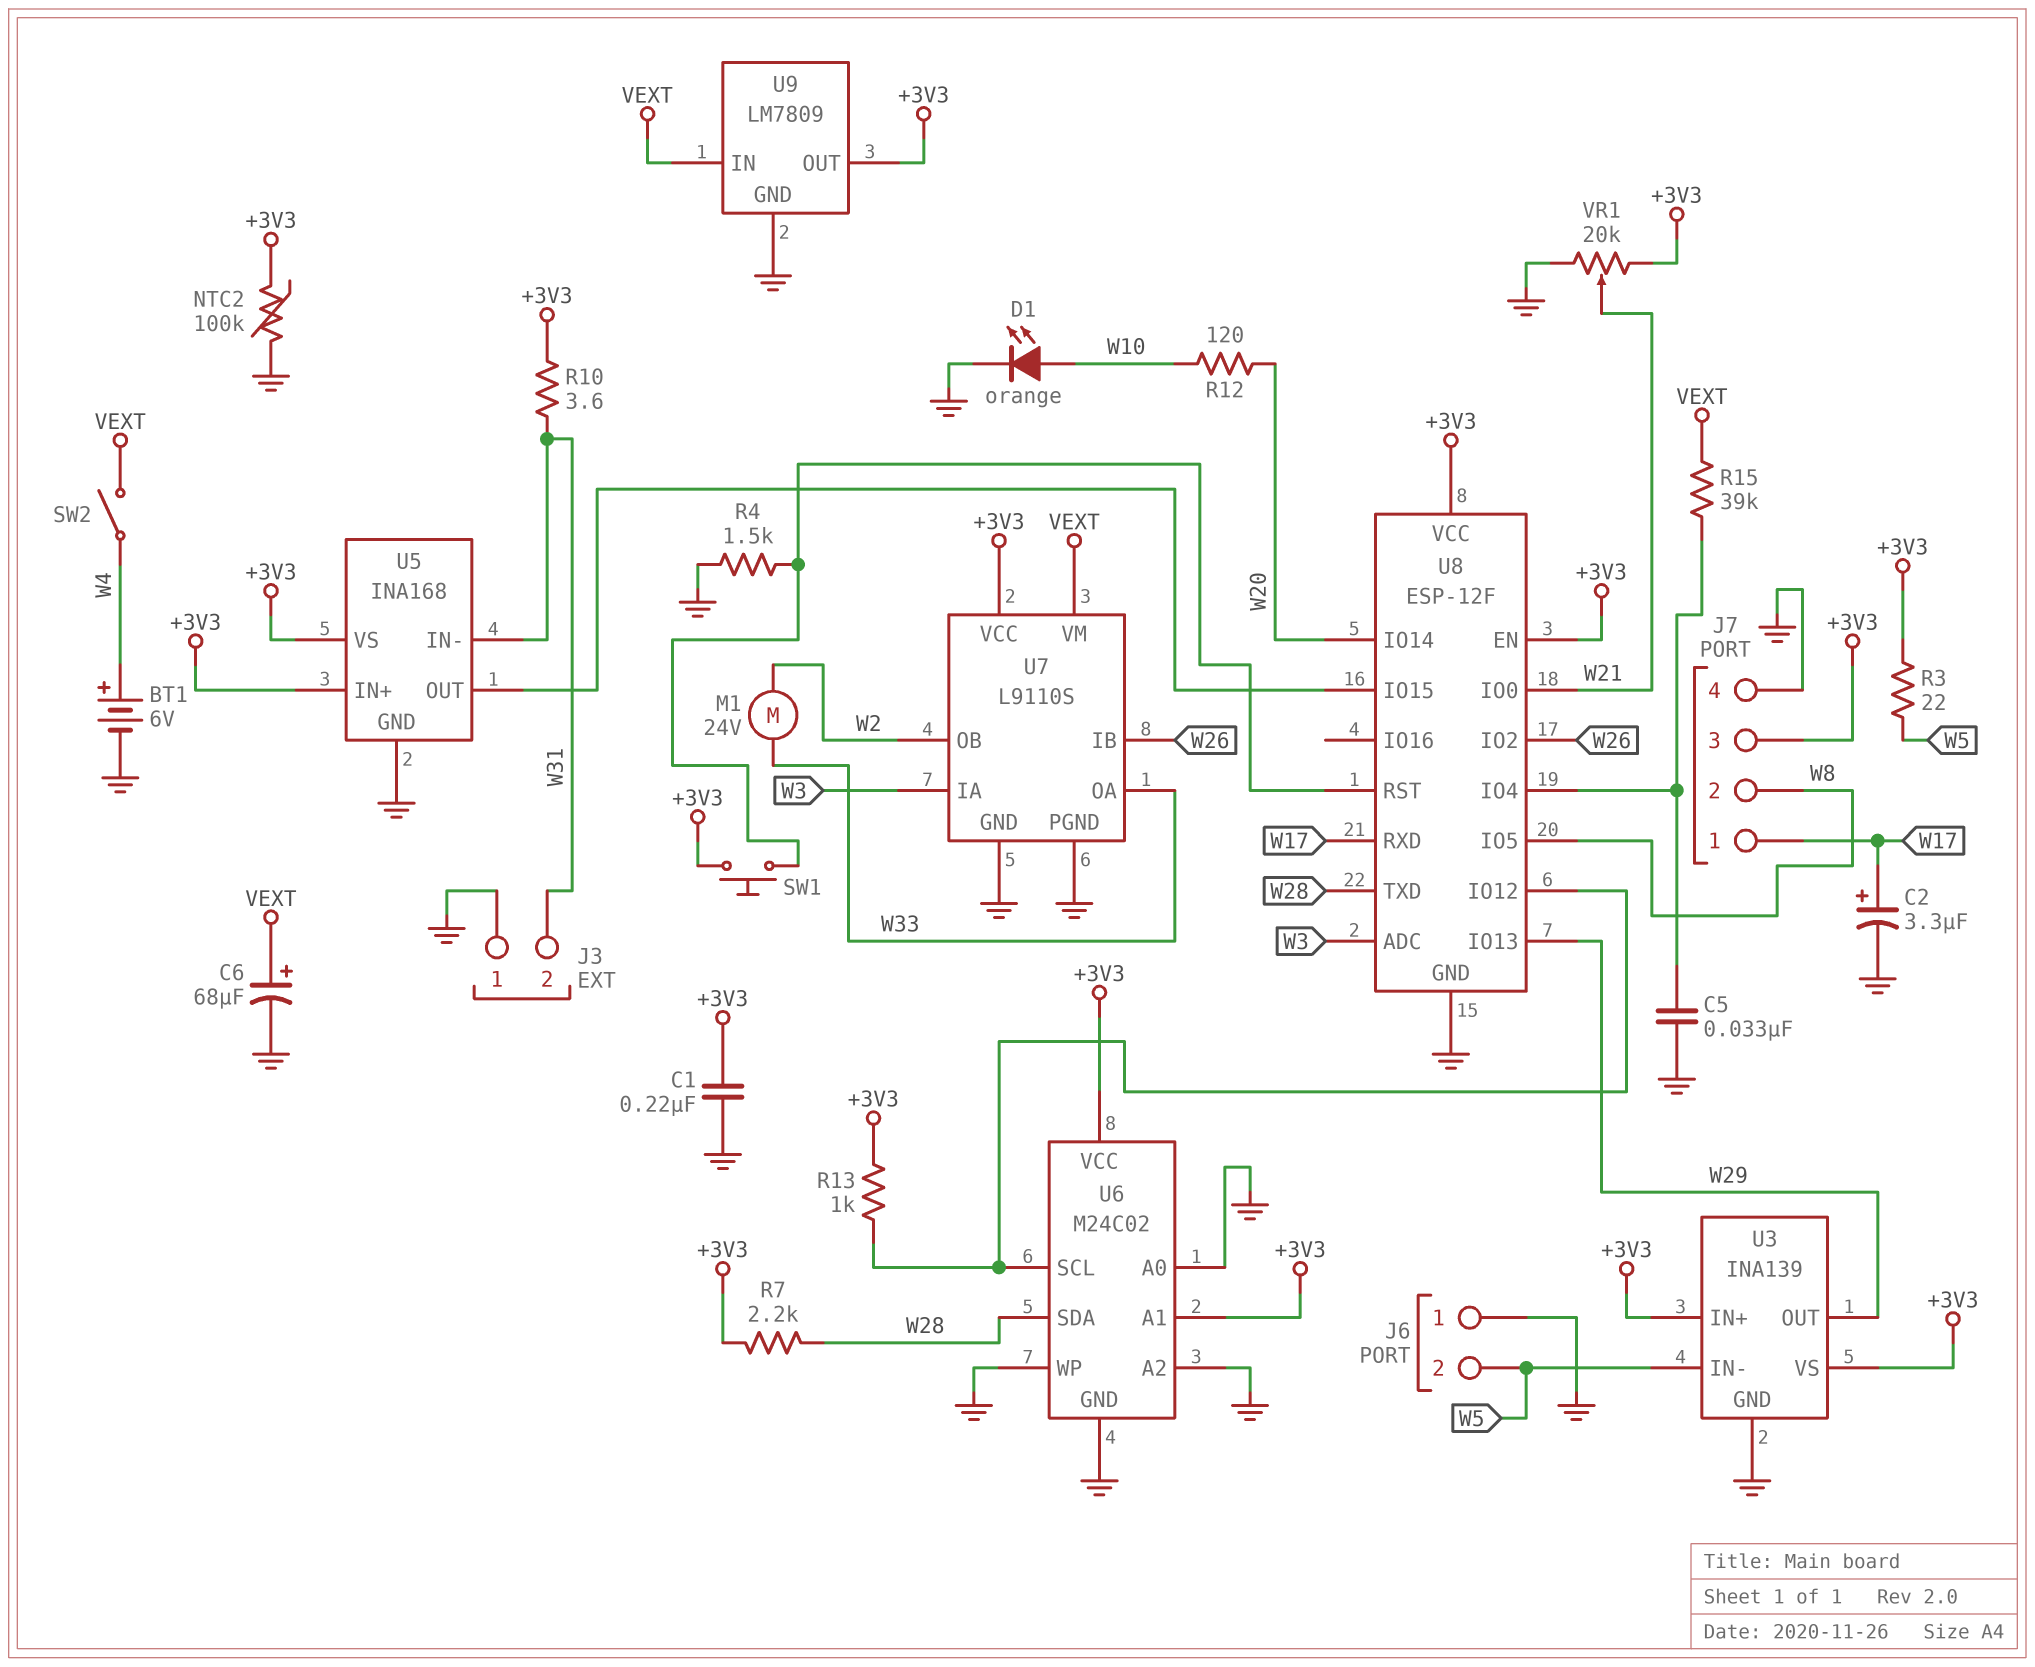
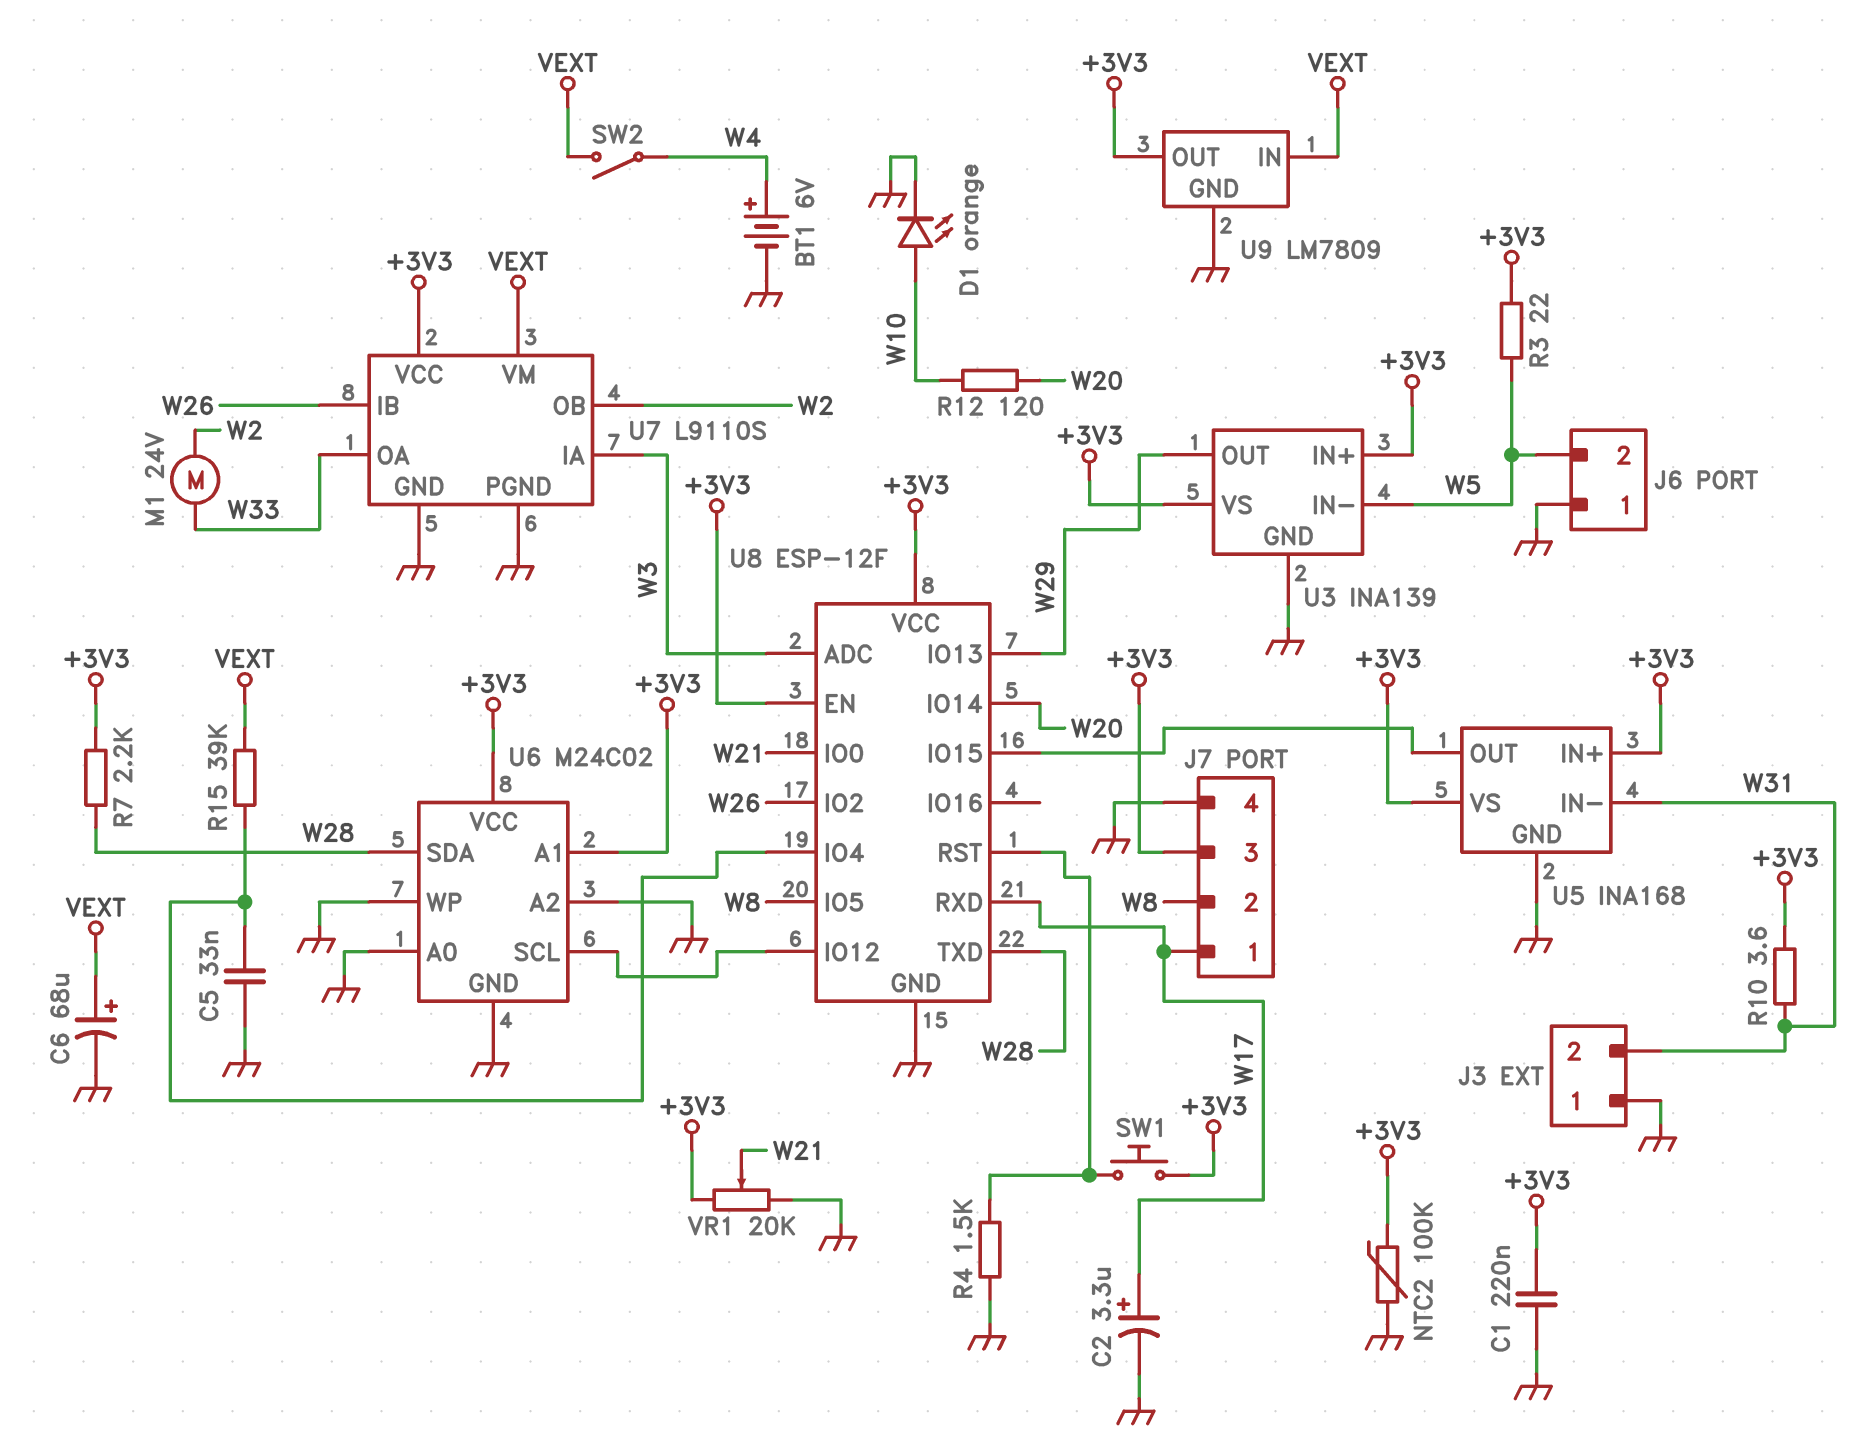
R13: 1k (+3V3, U6/SCL) -> none

